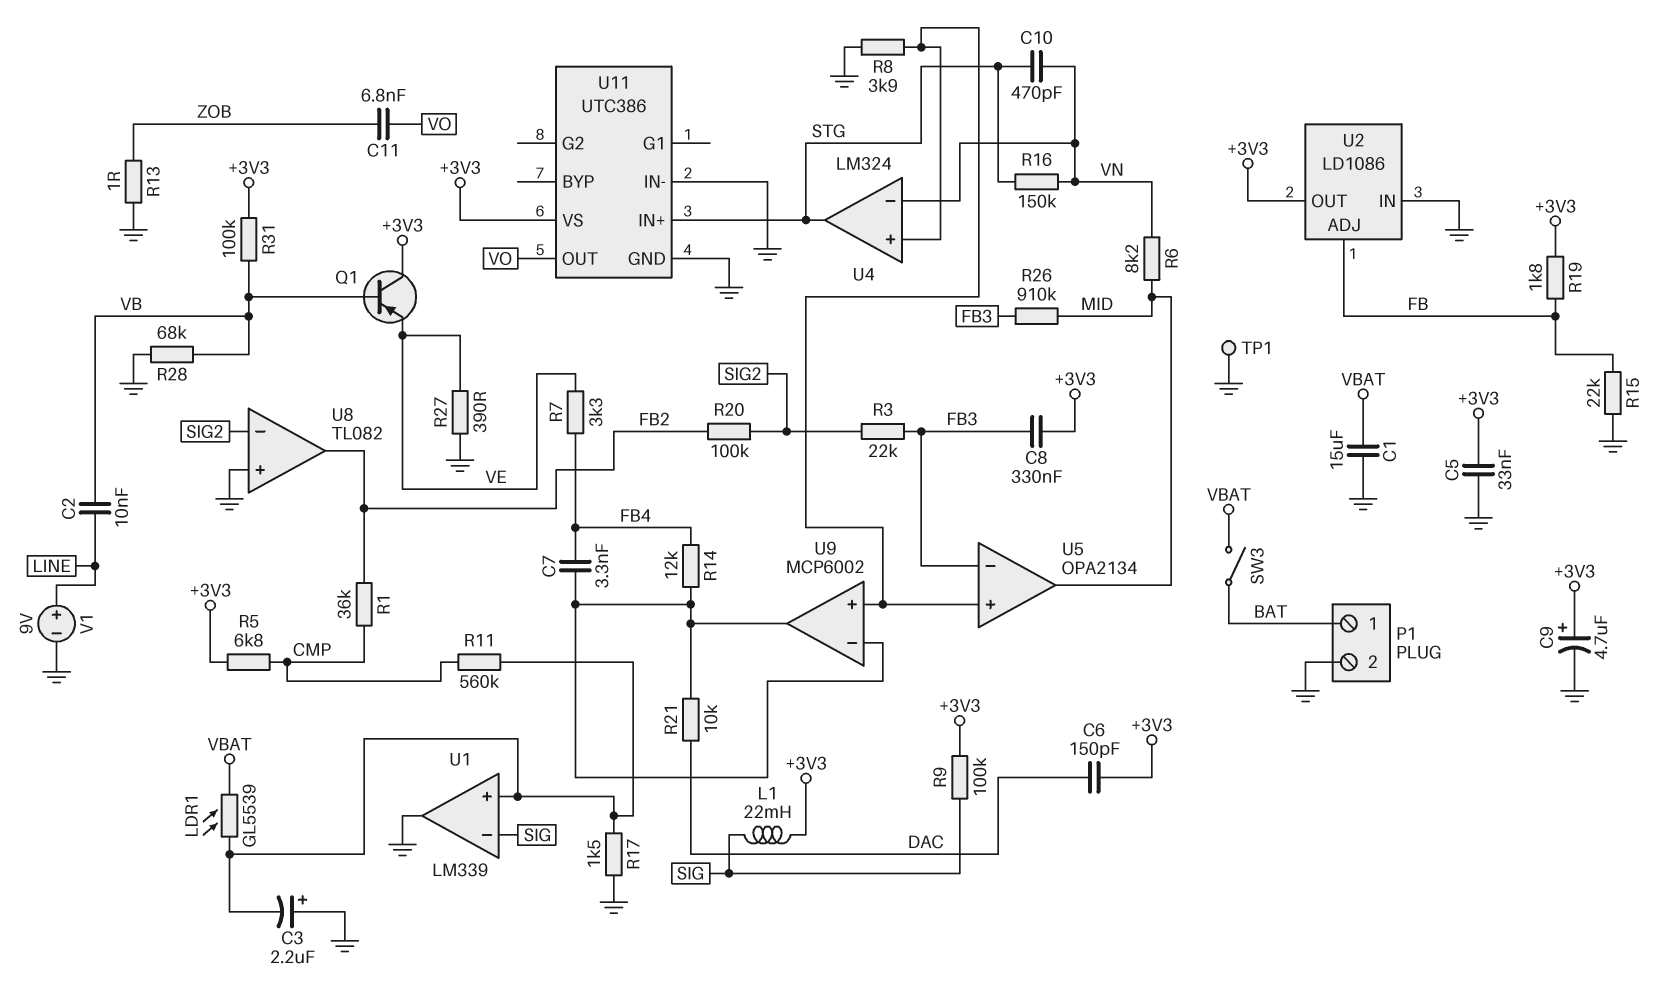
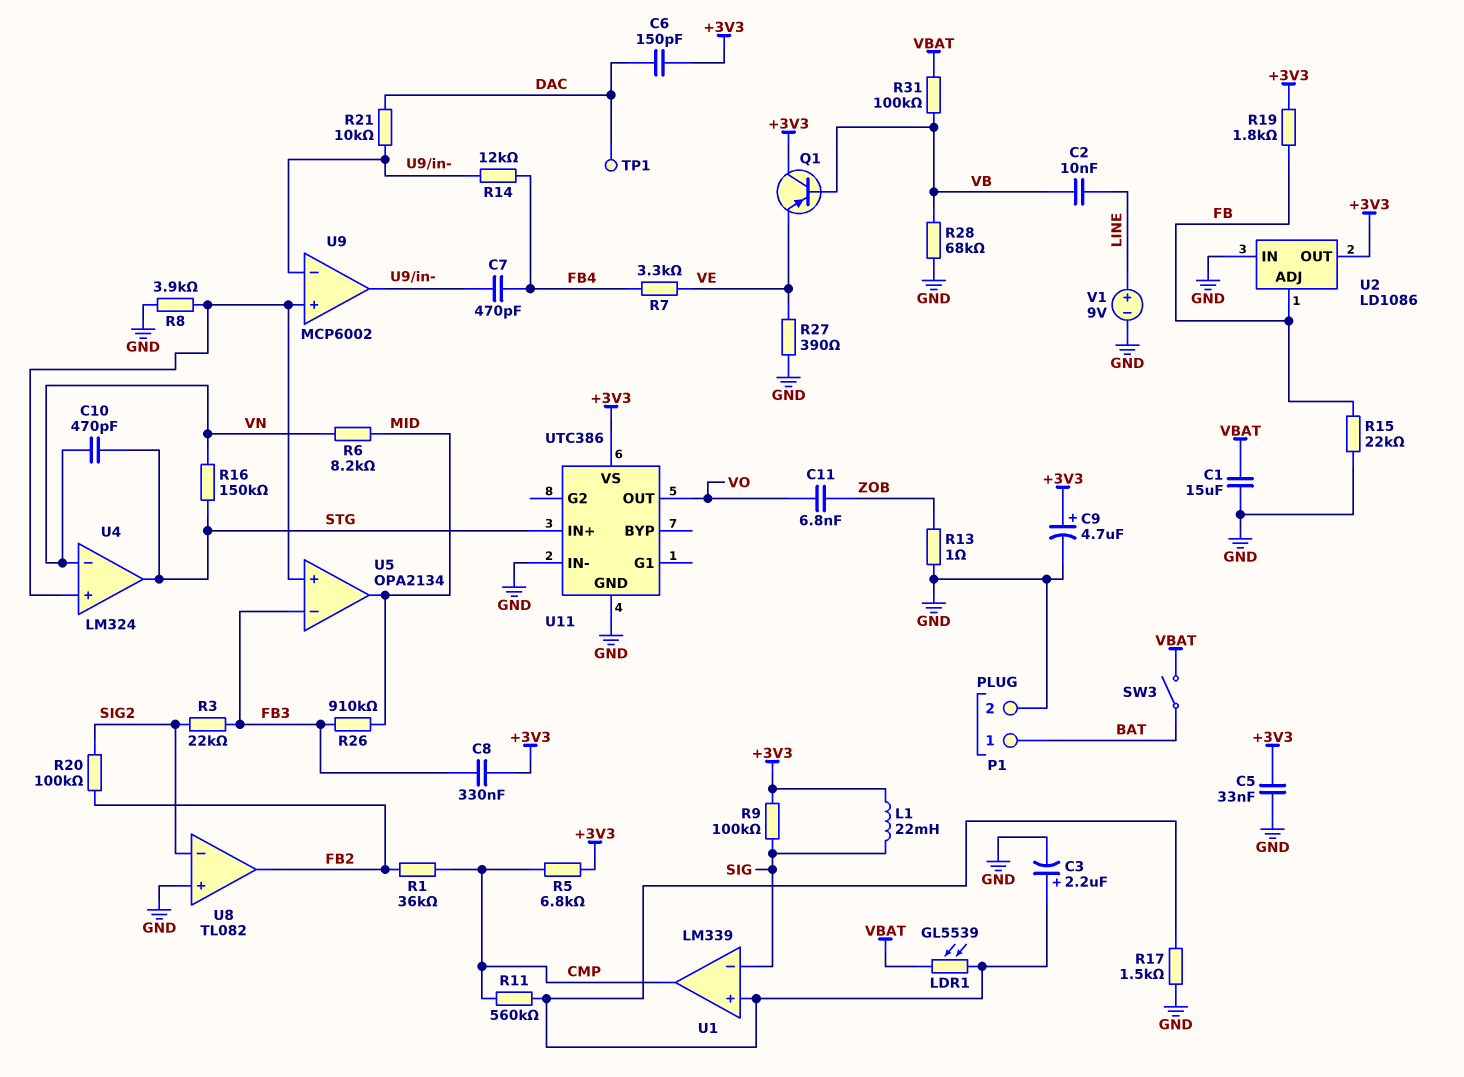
C3: 2.2uF (plus GND, minus U1/in+) -> 2.2uF (plus U1/in+, minus GND)
C7: 3.3nF (FB4, U9/in-) -> 470pF (FB4, U9/in-)
R31: 100k (+3V3, VB) -> 100k (VB, VBAT)
TP1: test point (GND) -> test point (DAC)
U1 pin out: GND -> CMP

